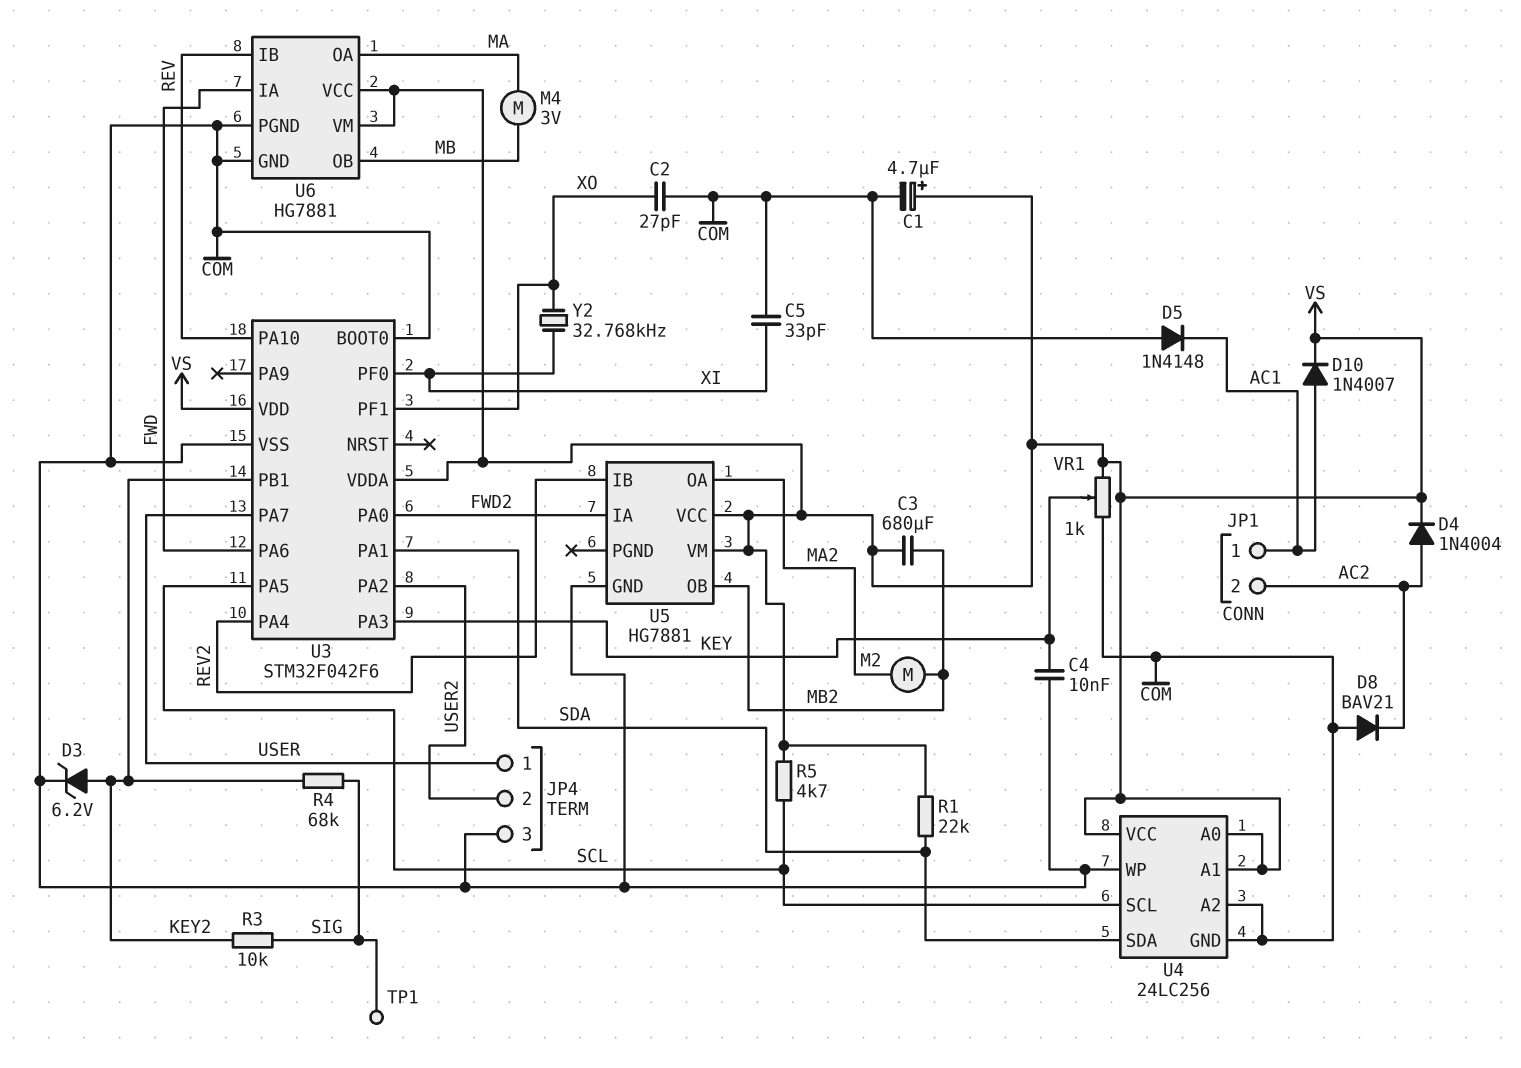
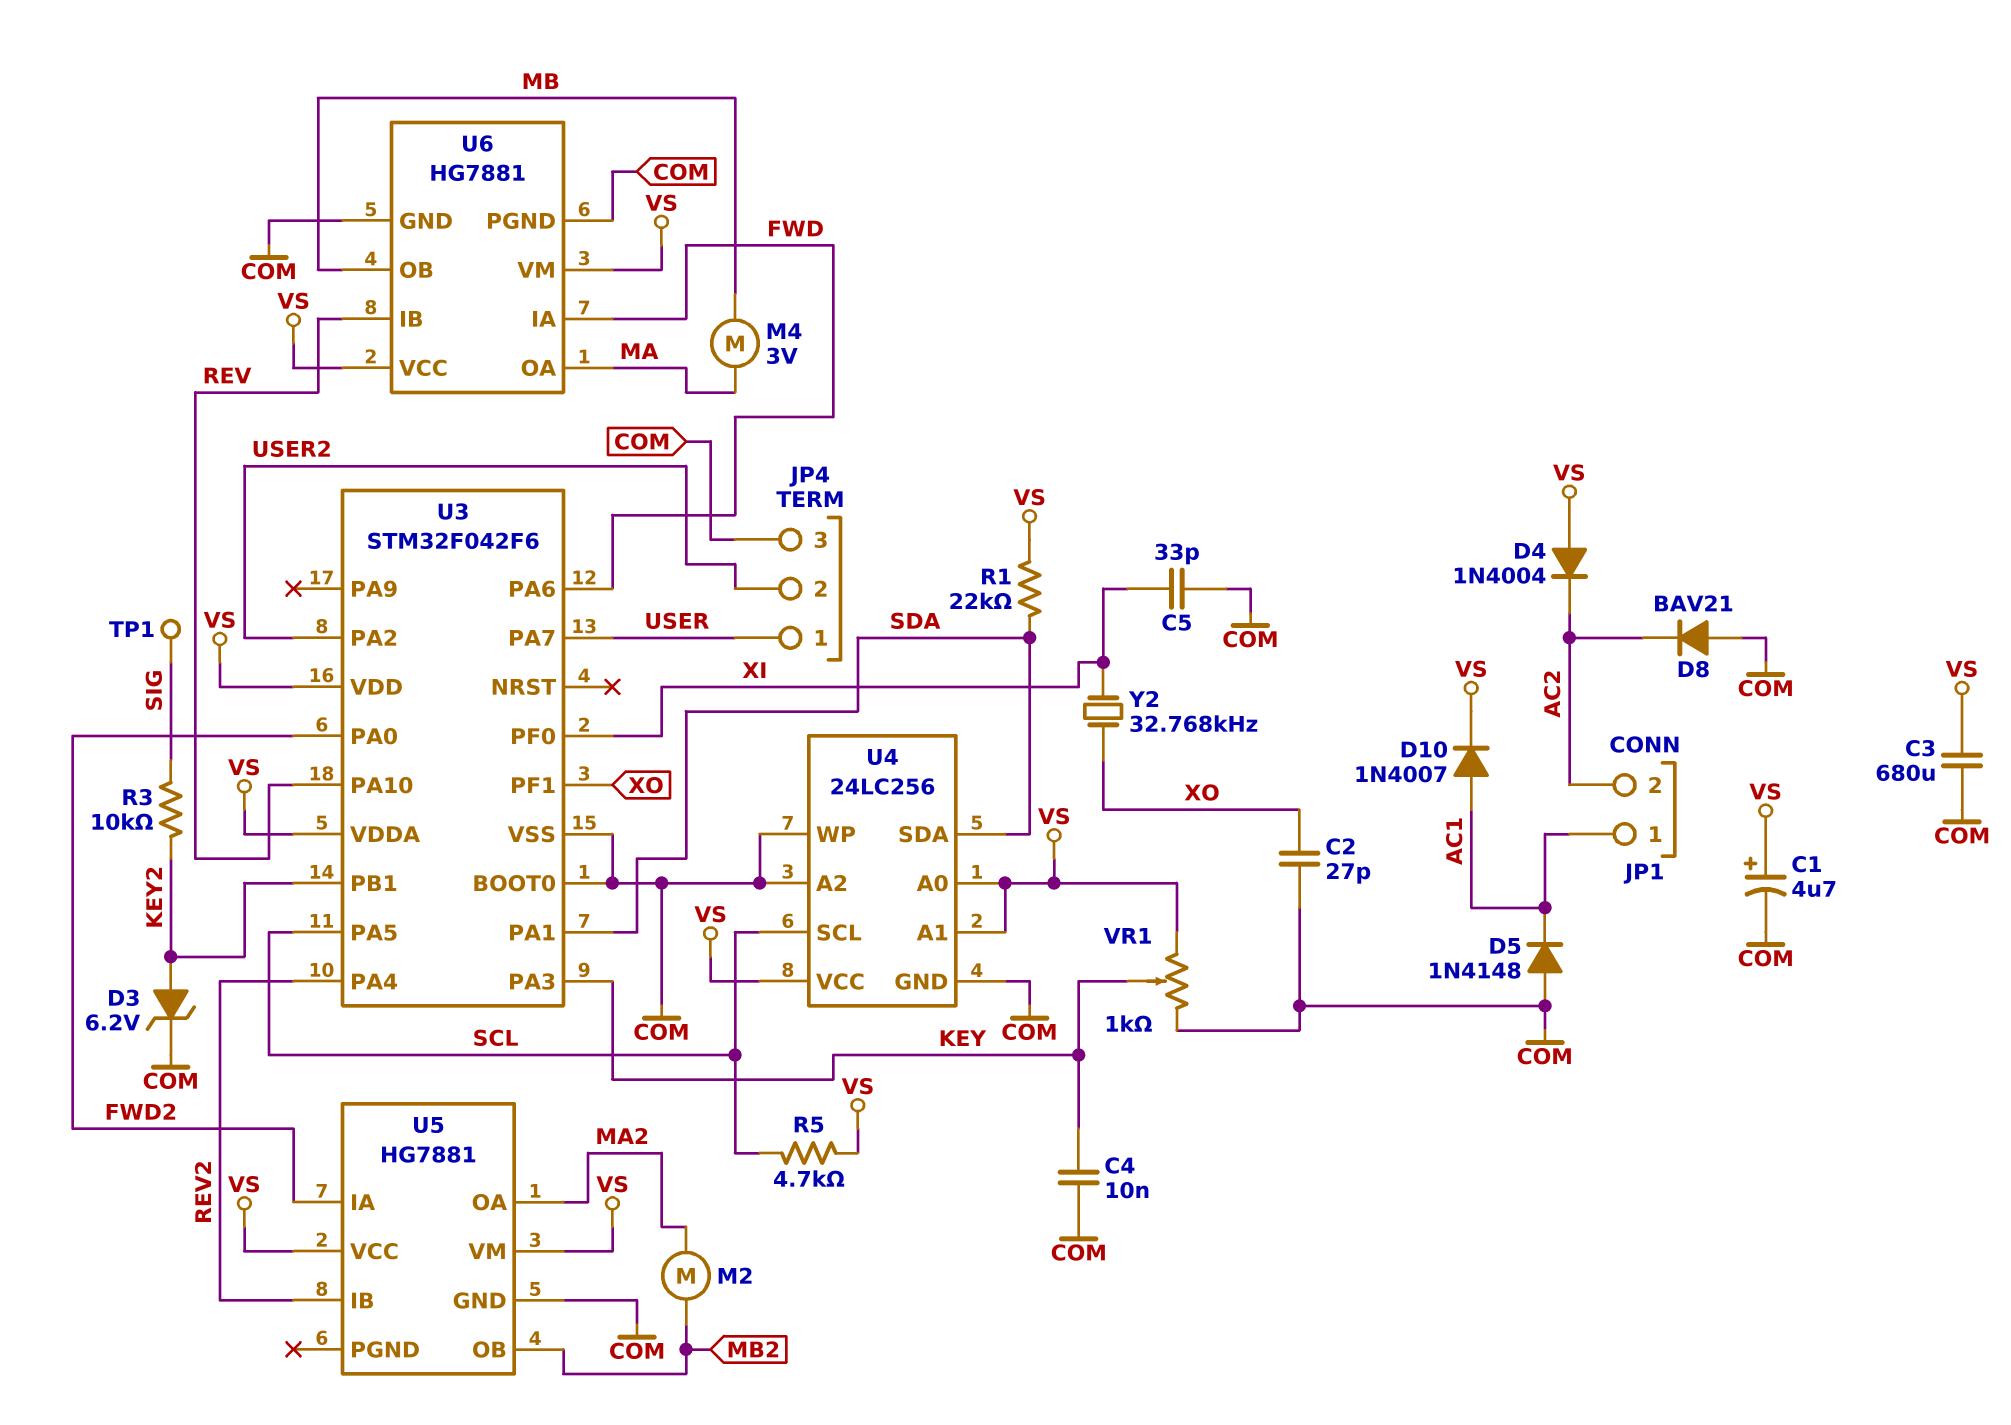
C3: 680uF (MB2, VS) -> 680uF (COM, VS)
D4: diode 1N4004 (A AC2, K VS) -> diode 1N4004 (A VS, K AC2)
R4: 68k (KEY2, SIG) -> none

